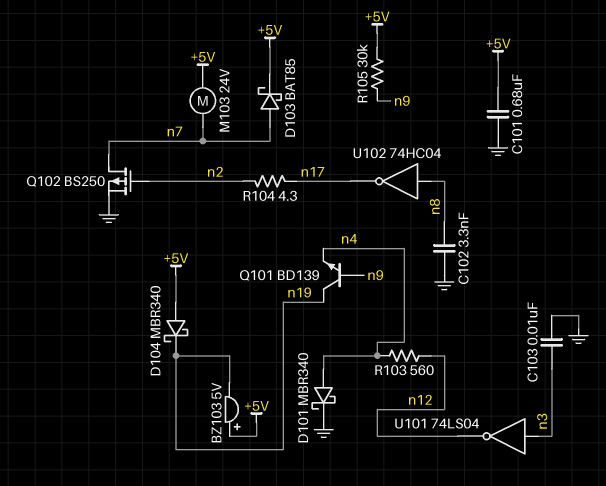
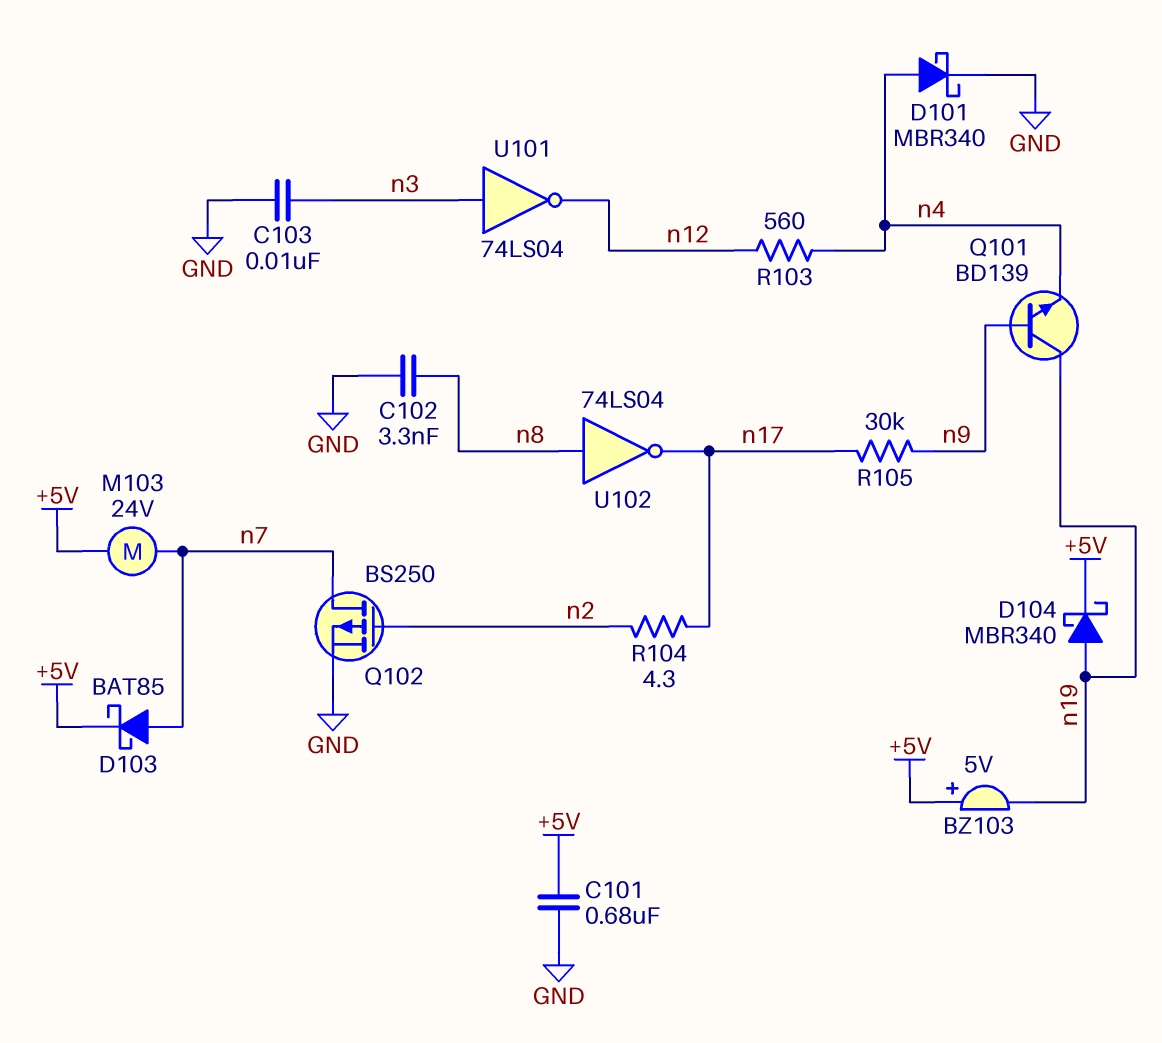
D104: schottky MBR340 (A +5V, K n19) -> schottky MBR340 (A n19, K +5V)
R105: 30k (+5V, n9) -> 30k (n9, n17)
U102: NOT 74HC04 (in n8, out n17) -> NOT 74LS04 (in n8, out n17)

